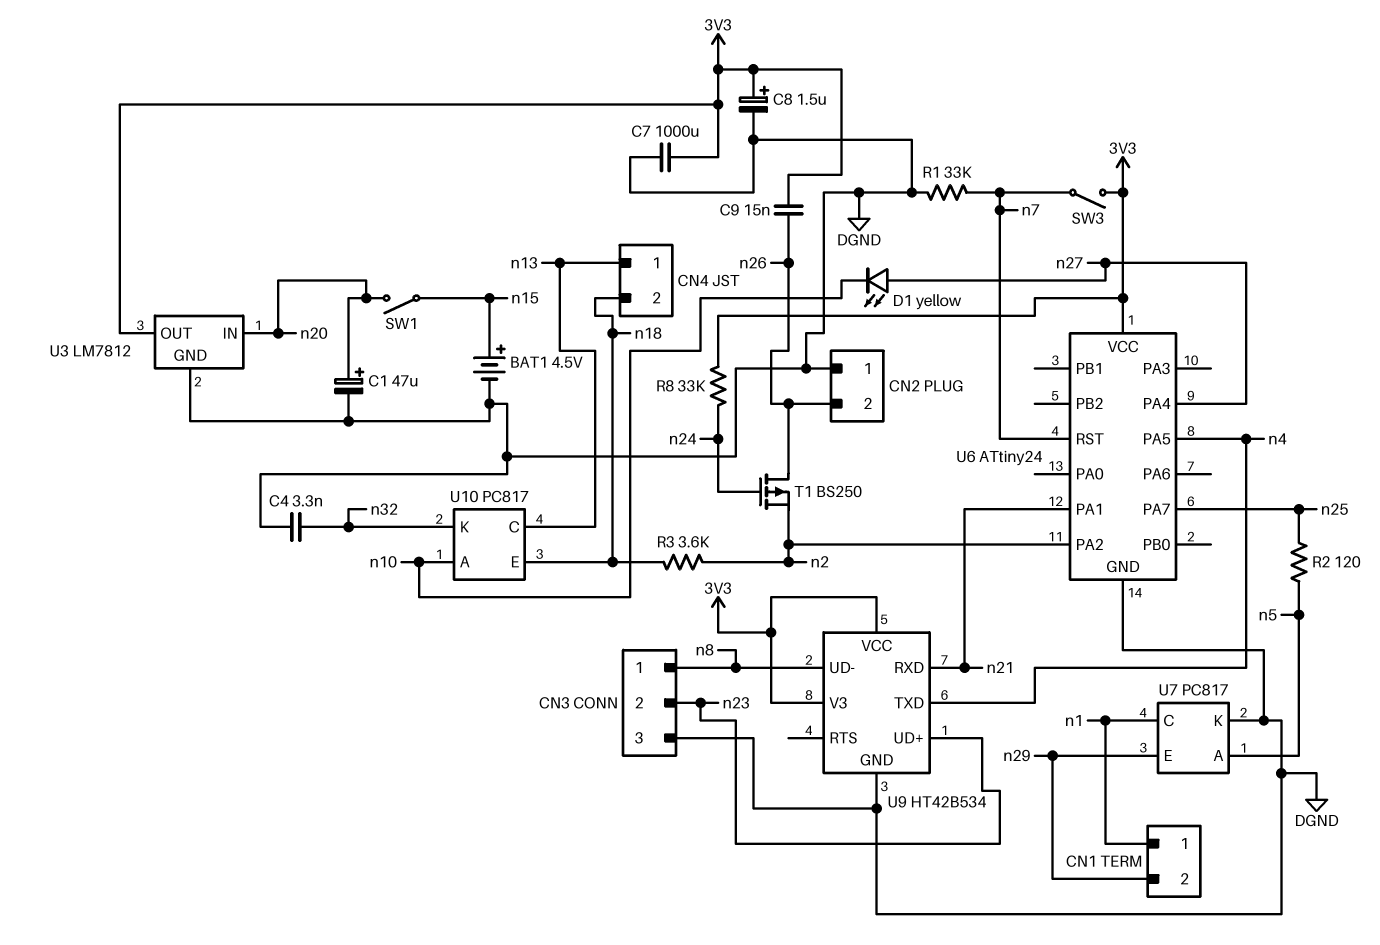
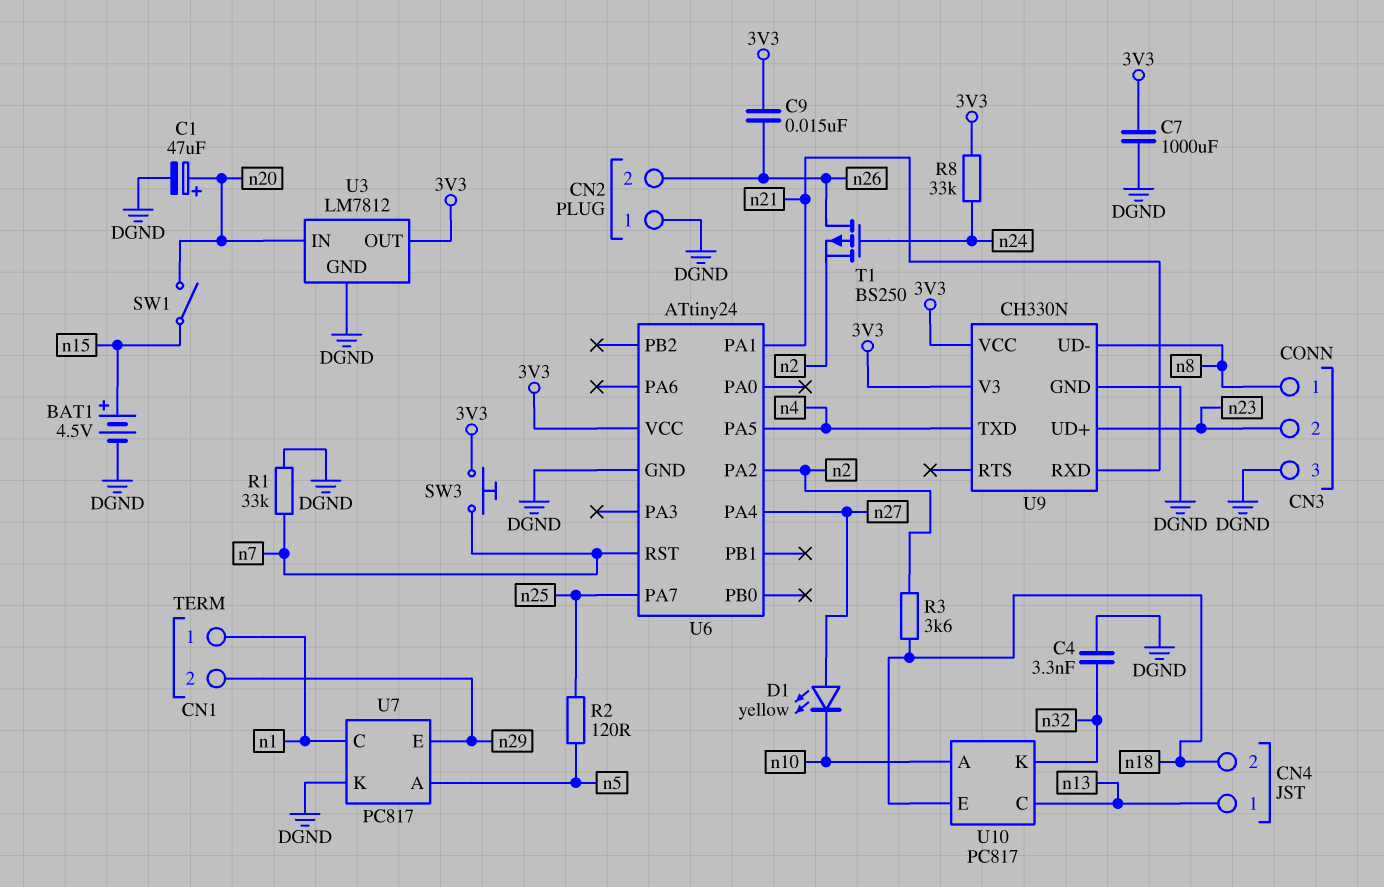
C8: 1.5uF (plus 3V3, minus DGND) -> none
SW3: switch (3V3, n7) -> button (3V3, n7)
U9: HT42B534 -> CH330N

